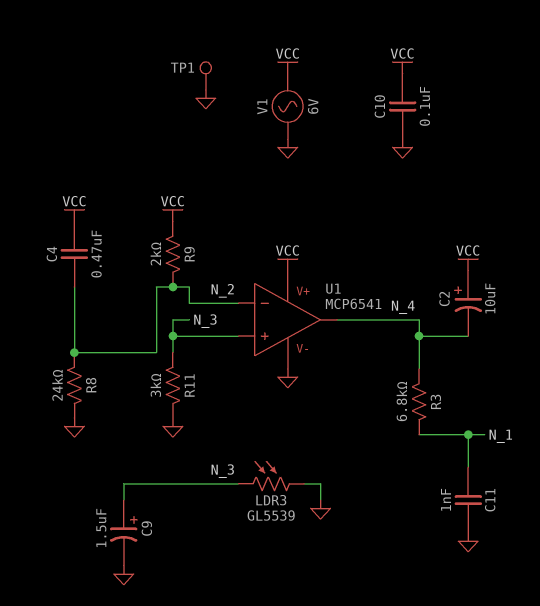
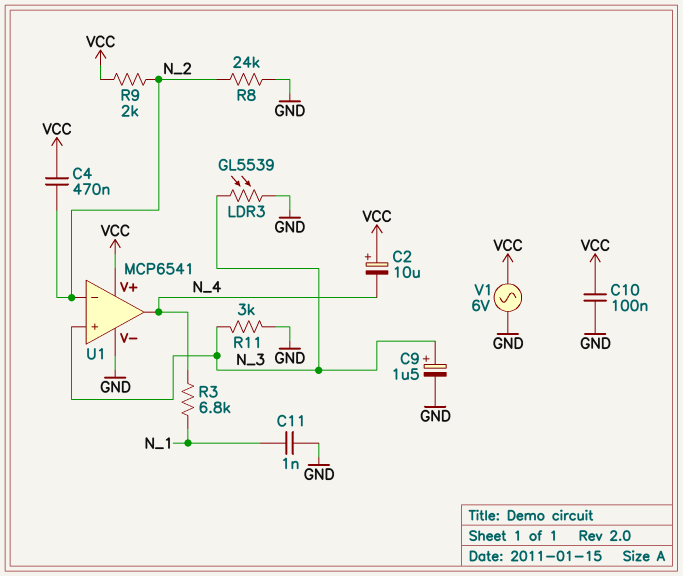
TP1: test point (GND) -> none

